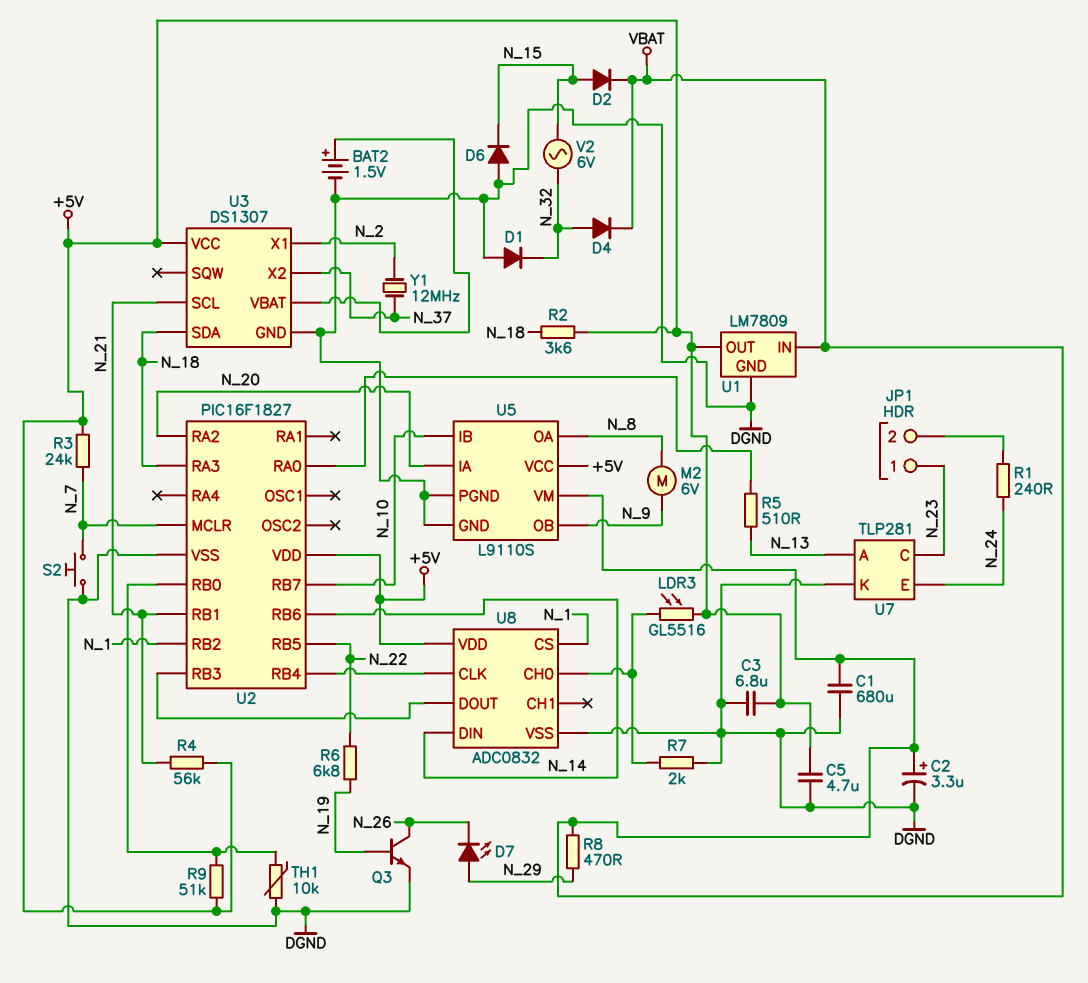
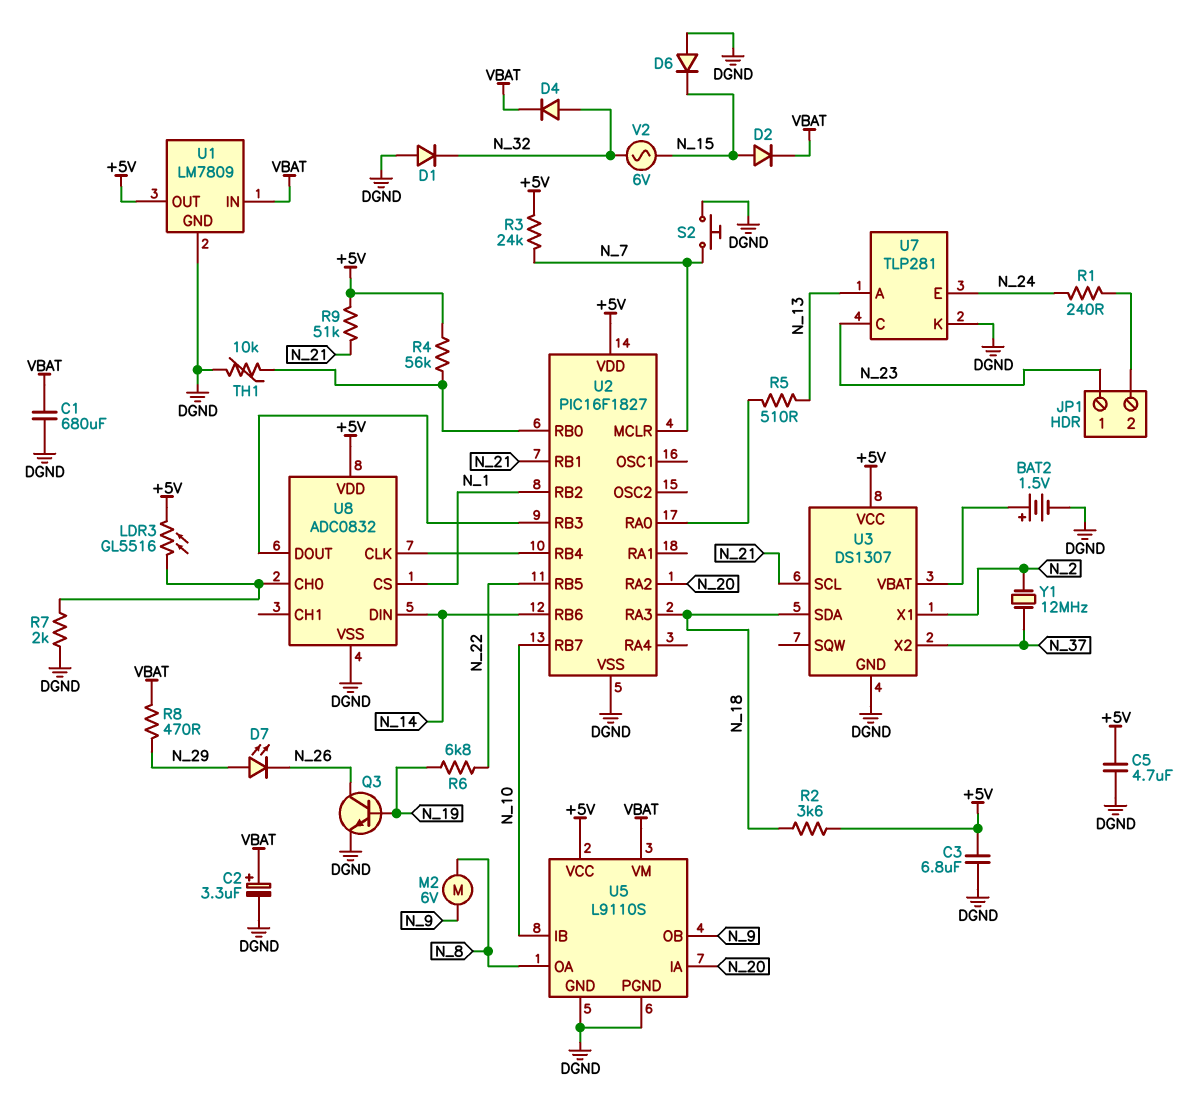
R4: 56k (+5V, N_21) -> 56k (+5V, U2/RB0)
R9: 51k (+5V, U2/RB0) -> 51k (+5V, N_21)

